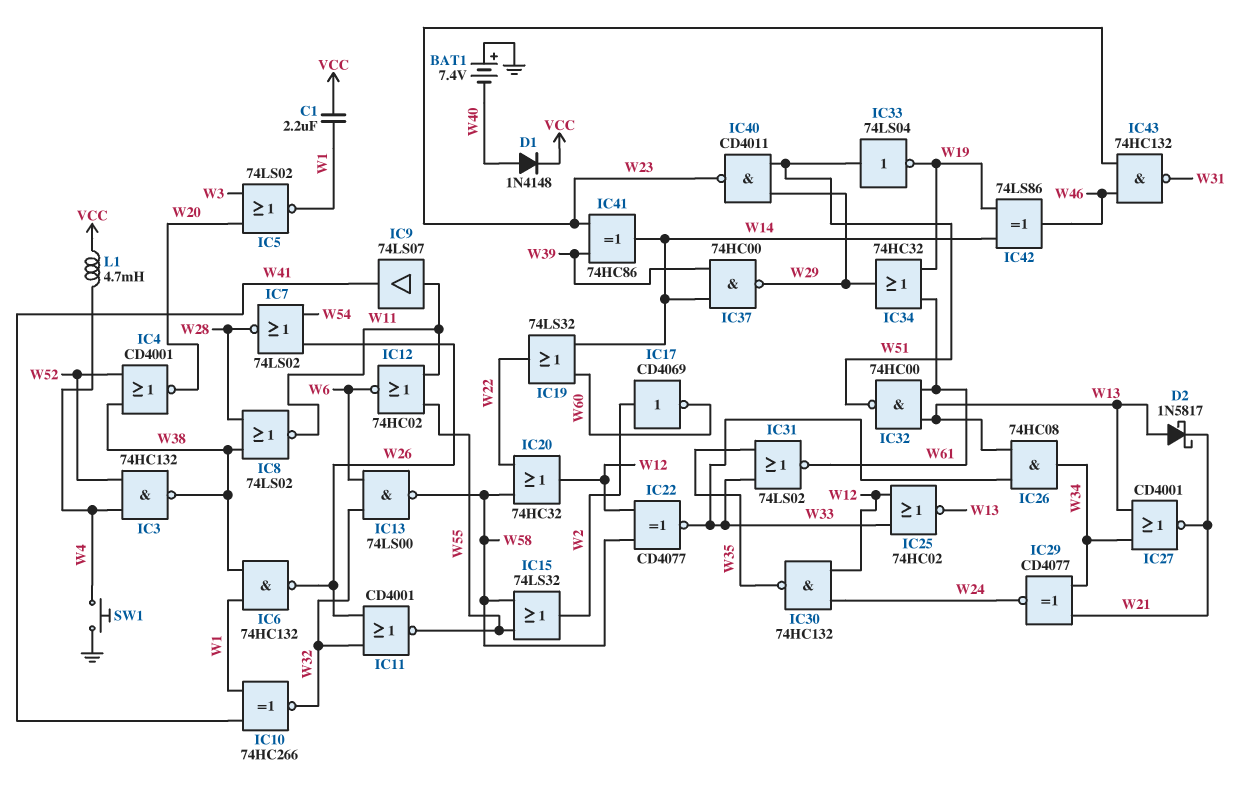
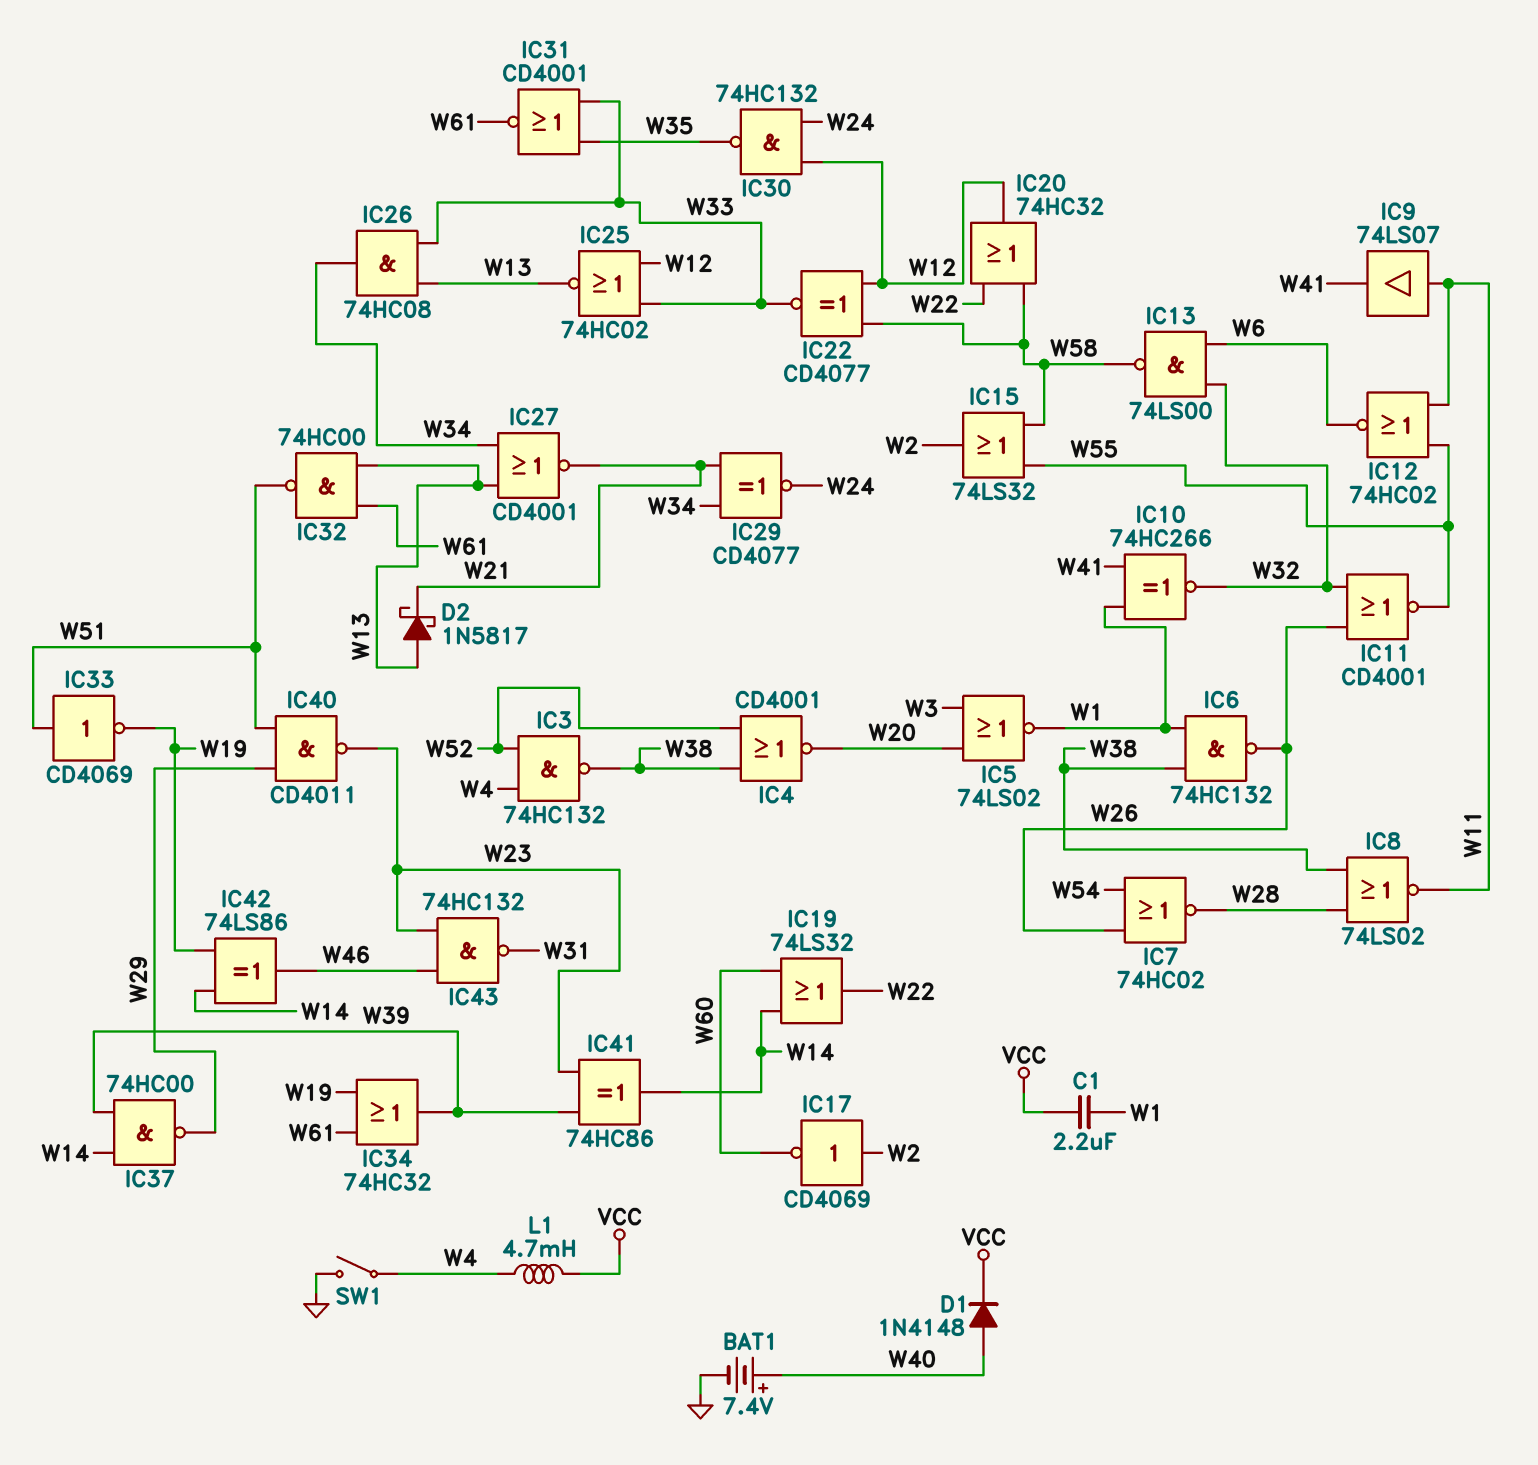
BAT1: 7.4V (plus GND, minus W40) -> 7.4V (plus W40, minus GND)
IC7: NOR 74LS02 (in W26, in W54, out W28) -> NOR 74HC02 (in W26, in W54, out W28)
IC31: NOR 74LS02 (in W33, in W35, out W61) -> NOR CD4001 (in W33, in W35, out W61)
IC33: NOT 74LS04 (in W51, out W19) -> NOT CD4069 (in W51, out W19)
IC34: OR 74HC32 (in W19, in W61, out W29) -> OR 74HC32 (in W19, in W61, out W39)
SW1: button (GND, W4) -> switch (GND, W4)

